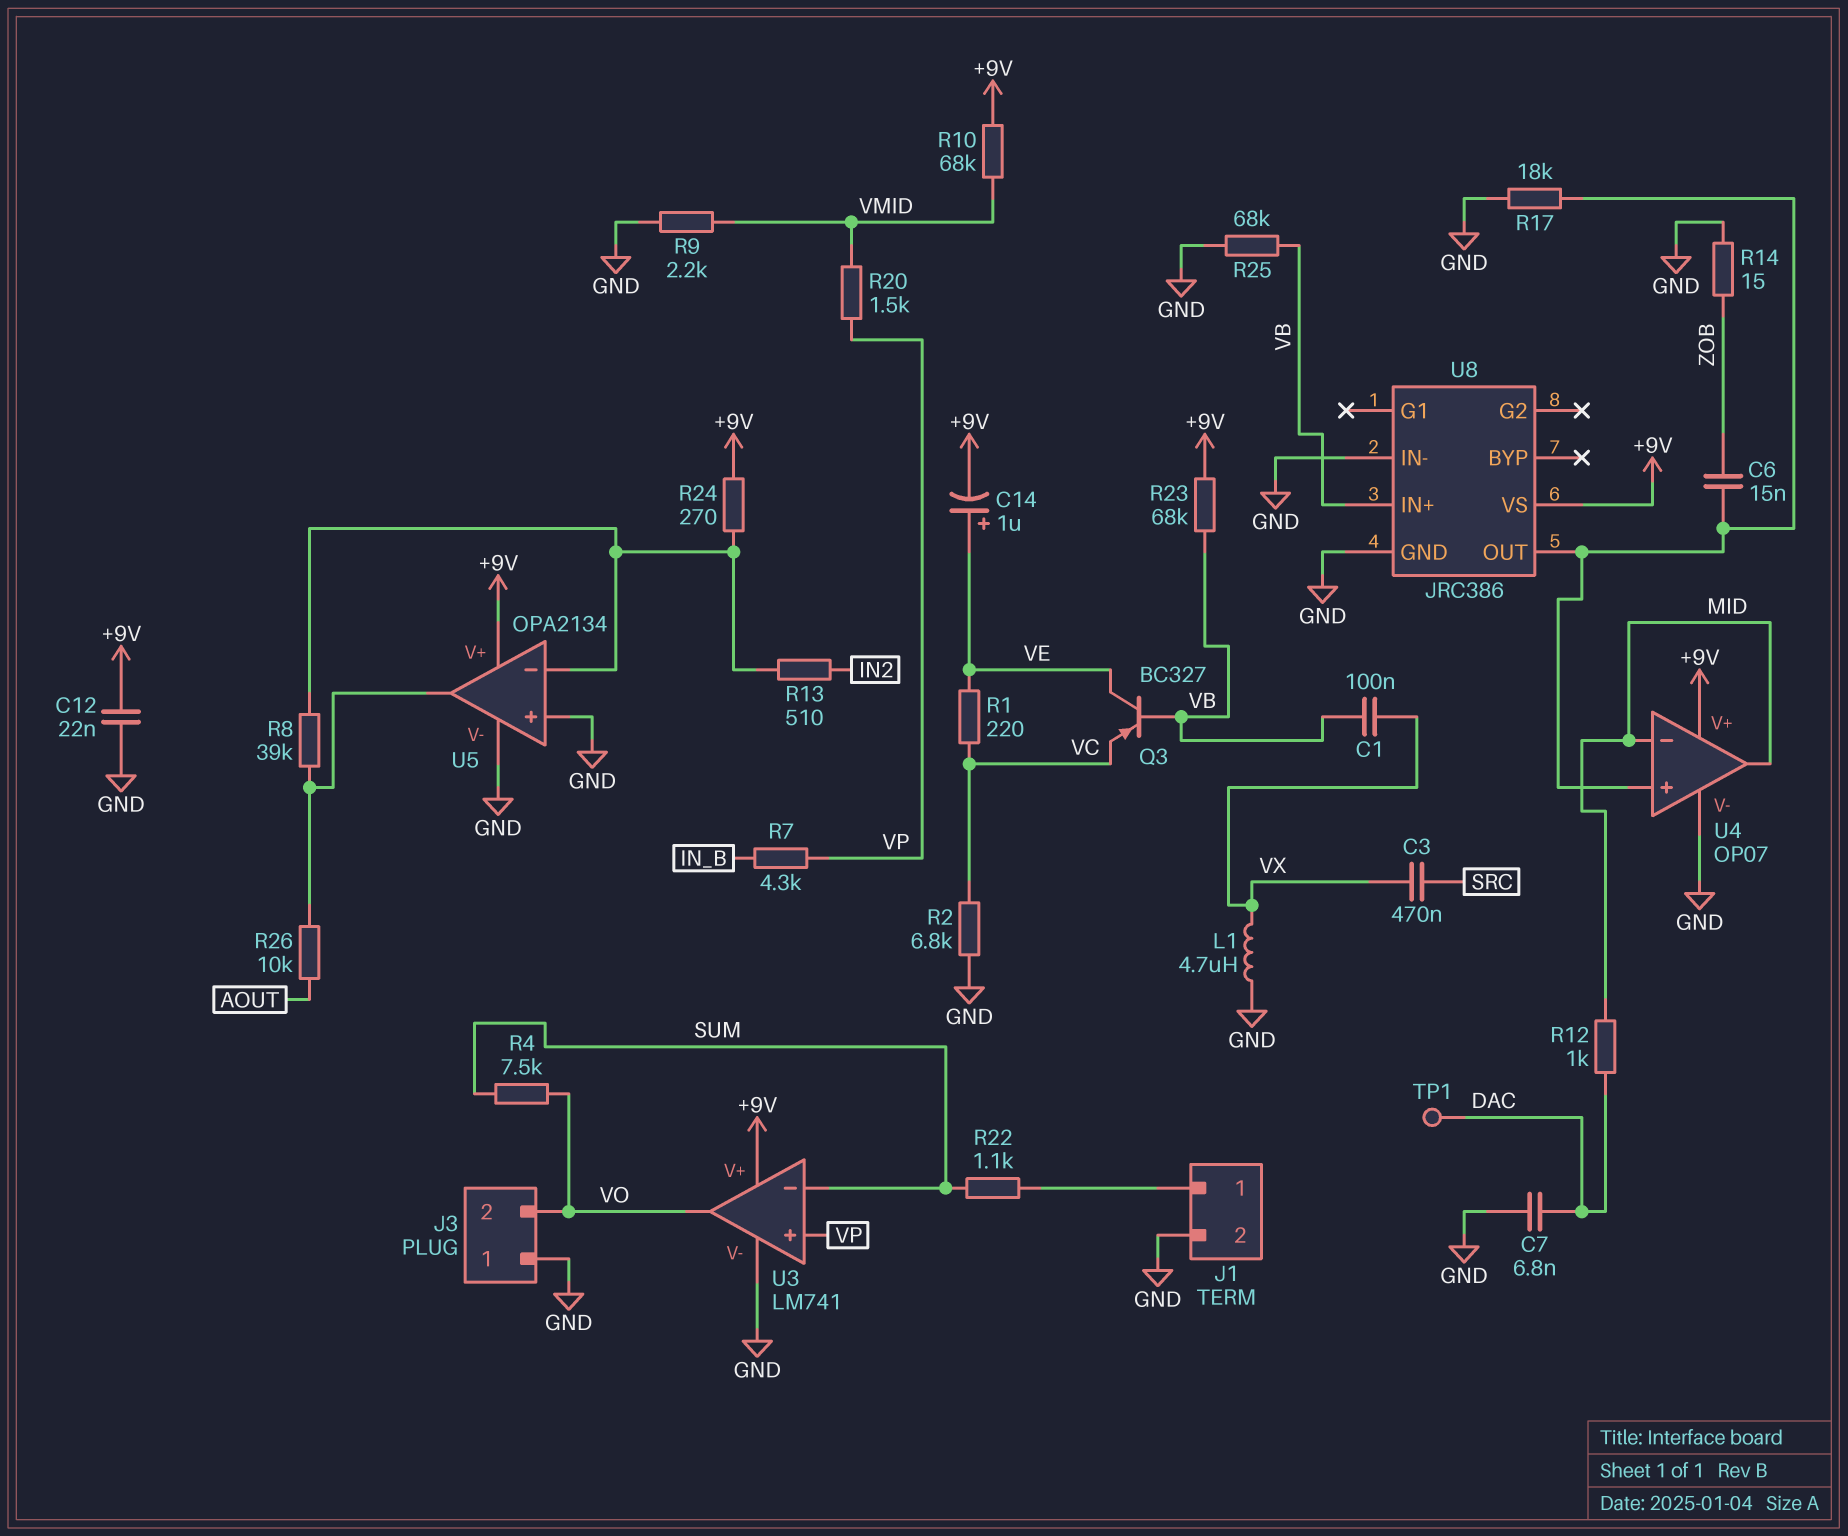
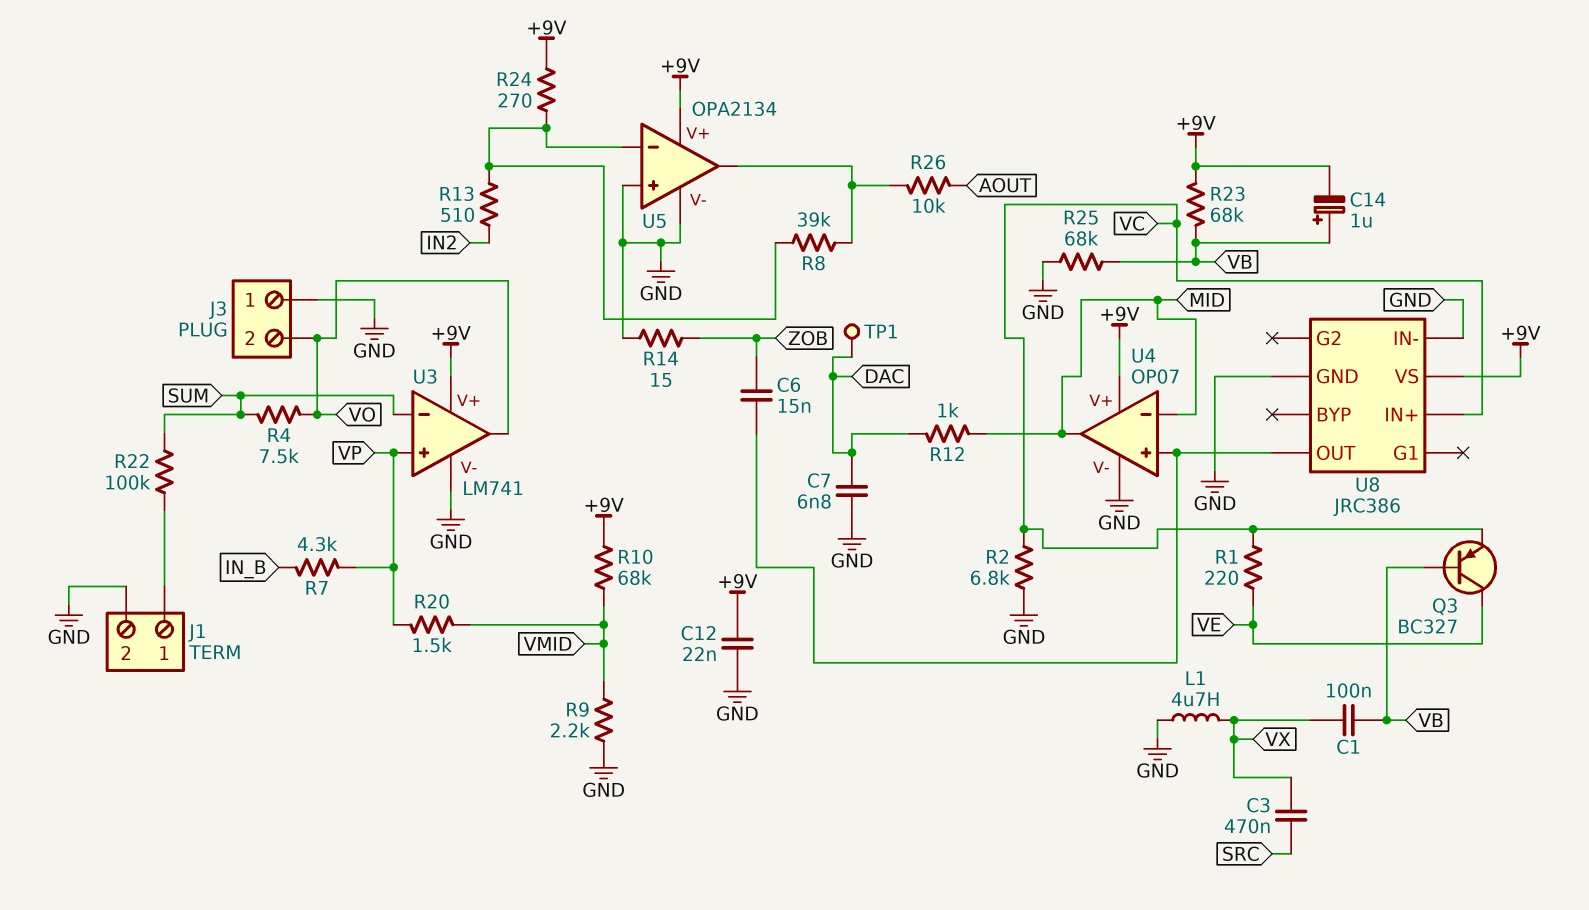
C14: 1uF (plus VE, minus +9V) -> 1uF (plus VB, minus +9V)
R17: 18k (GND, U4/in+) -> none
R22: 1.1k (J1/1, SUM) -> 100k (J1/1, SUM)
U8 pin IN+: VB -> VC

